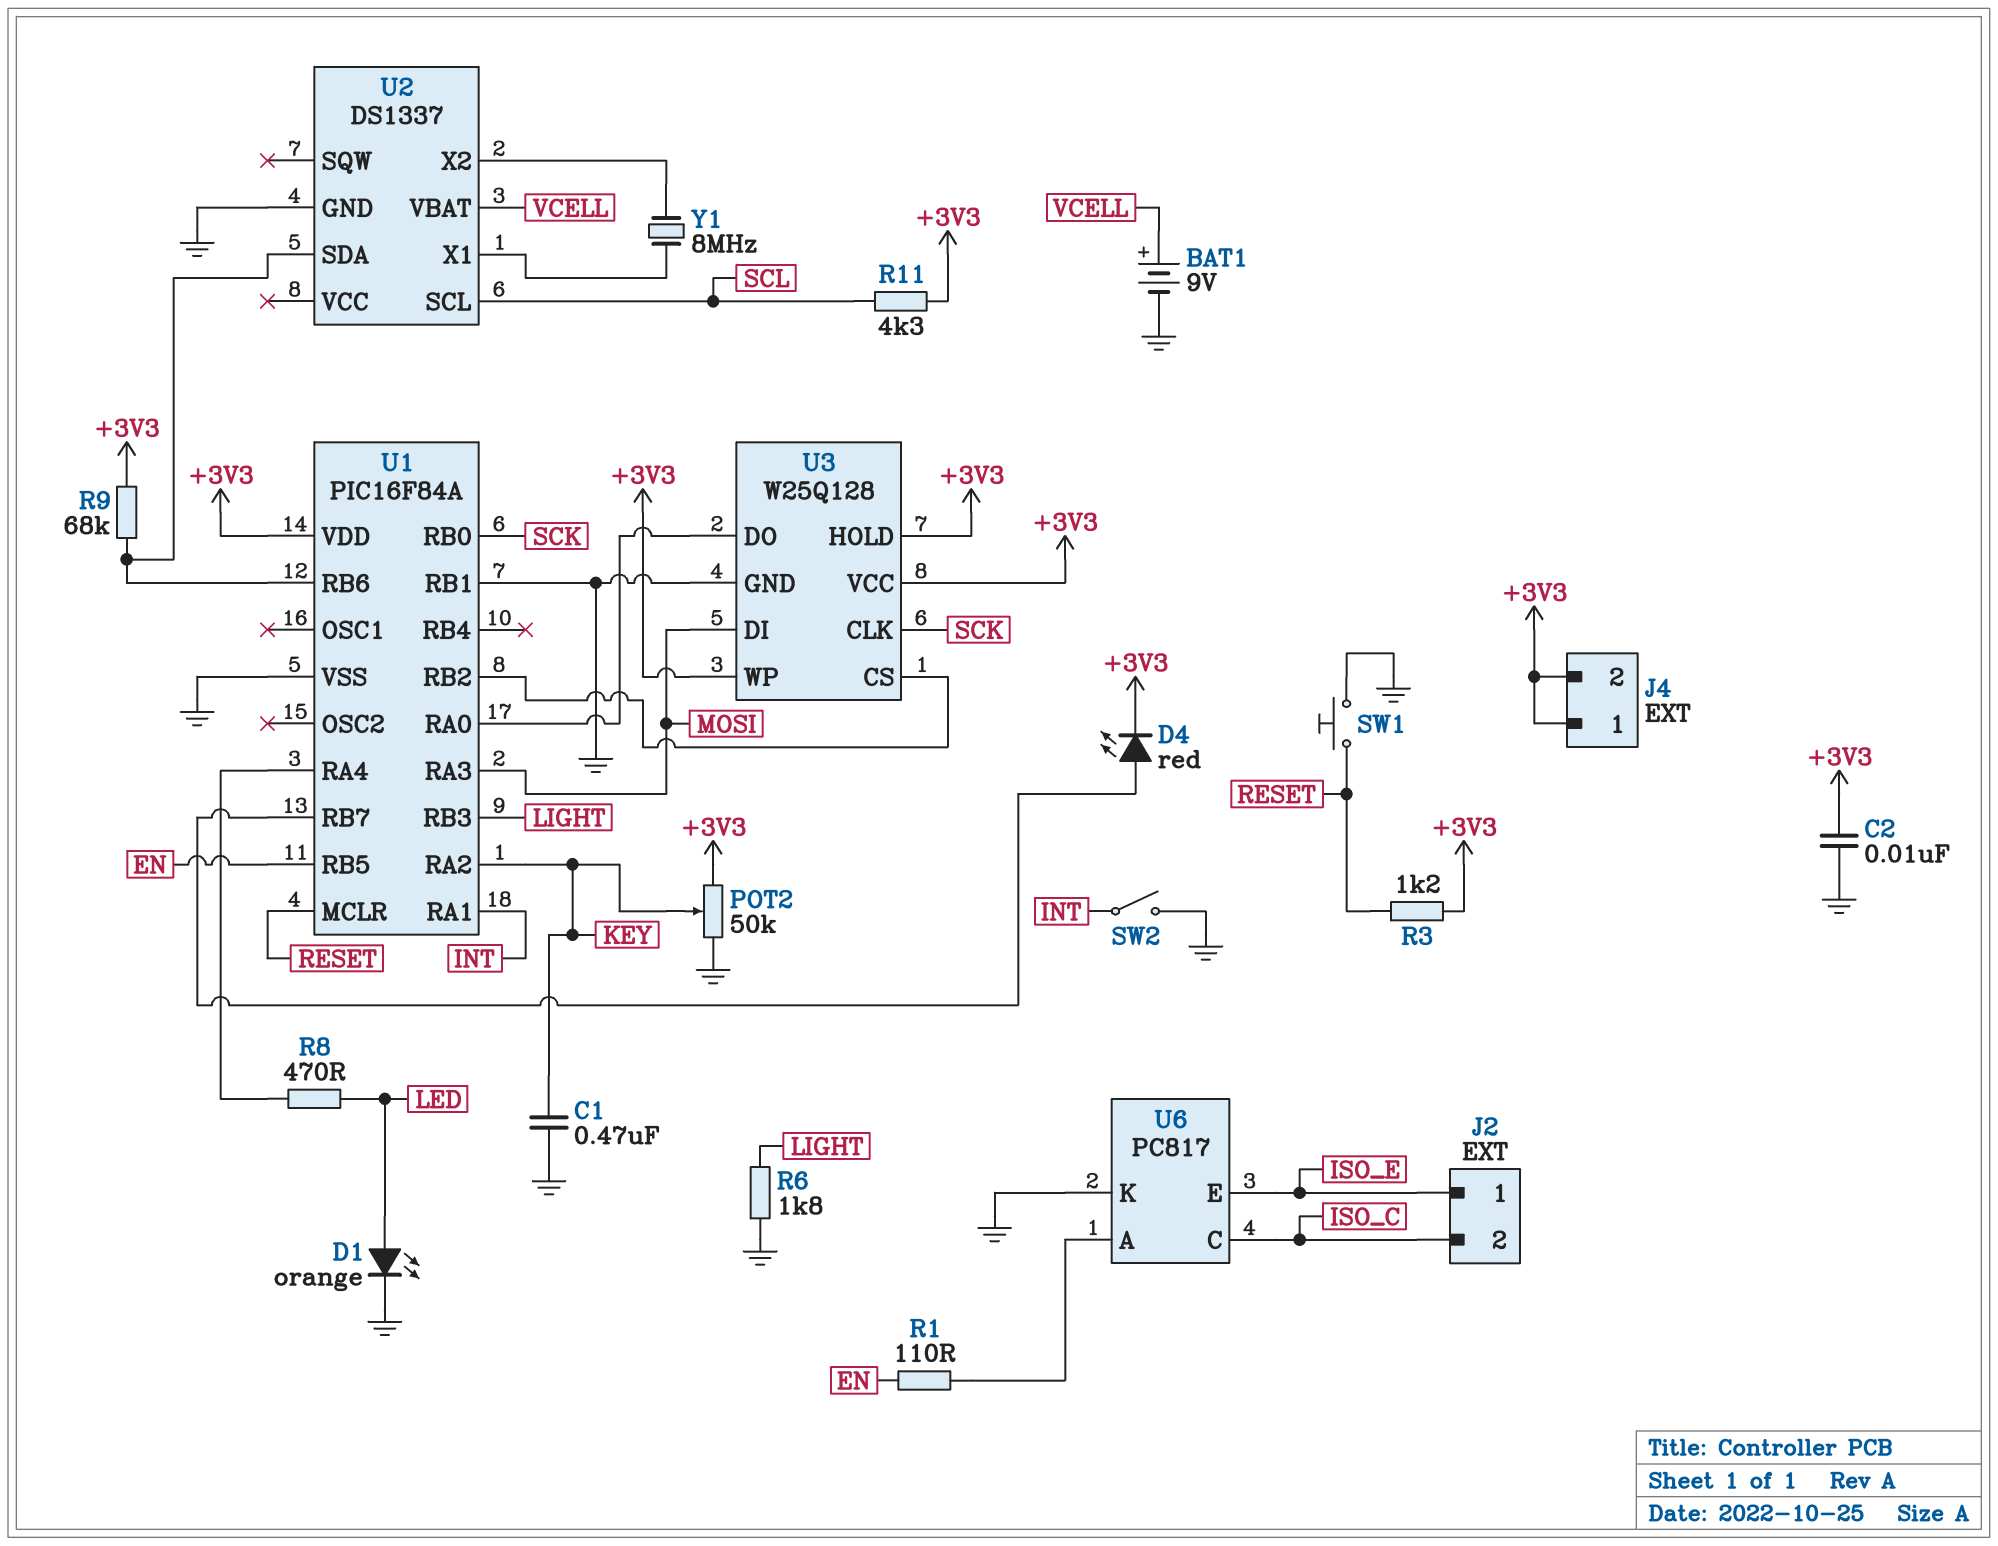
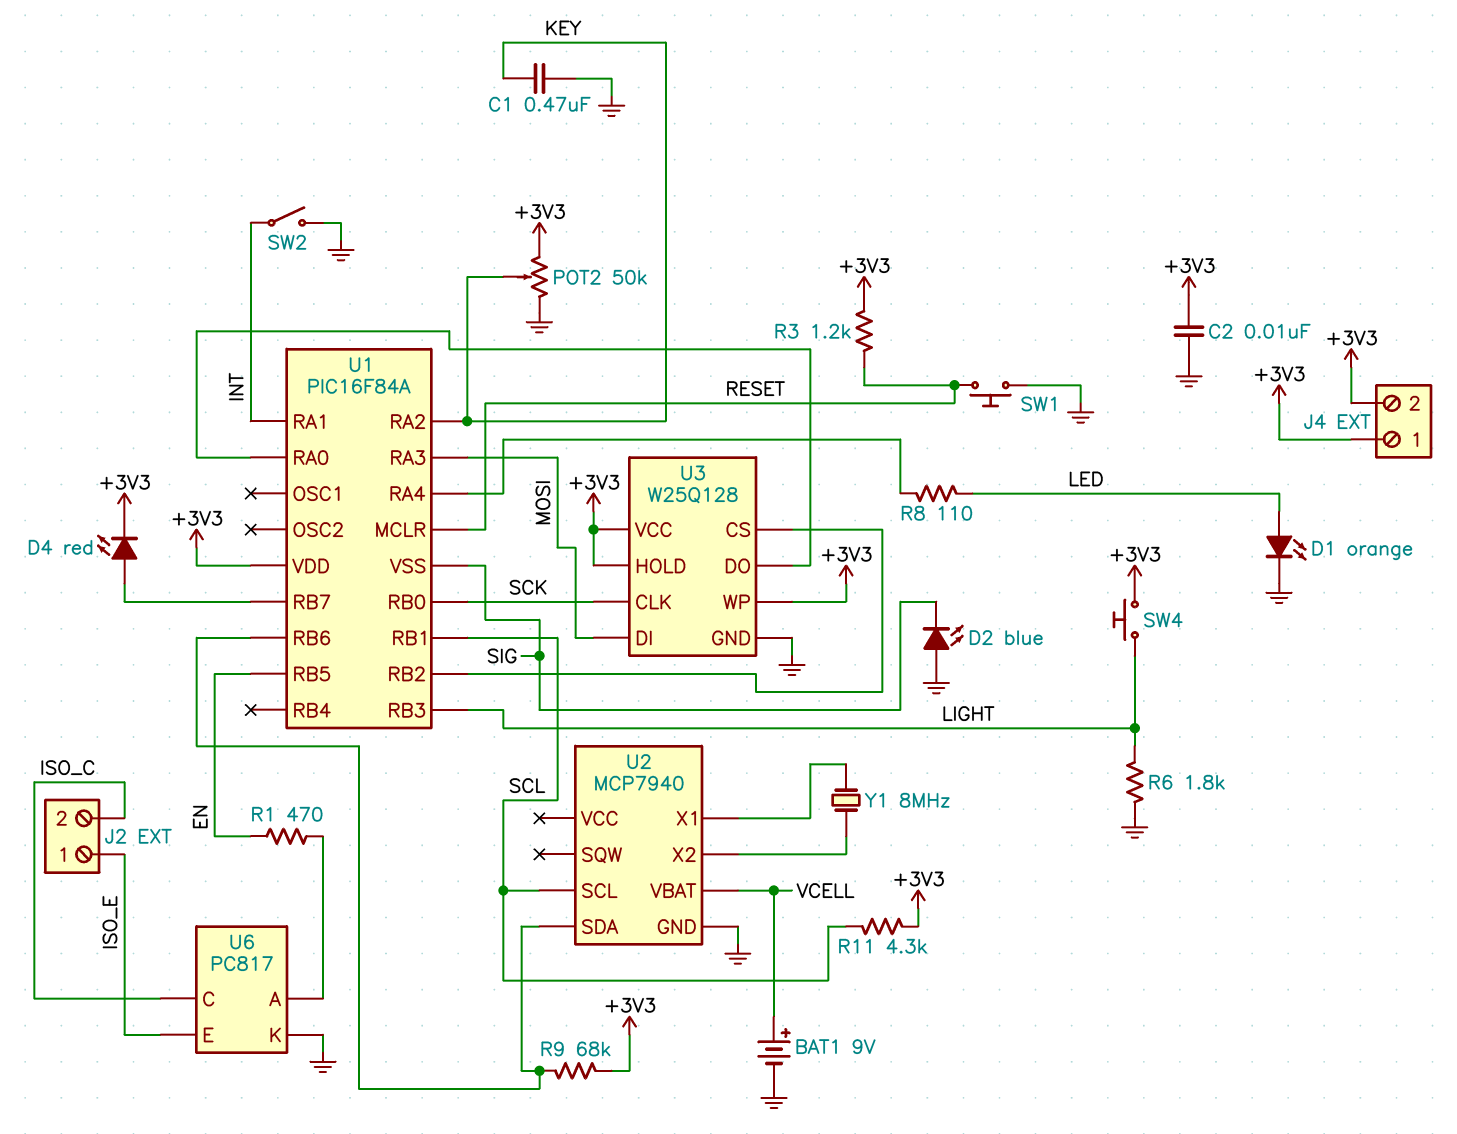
D2: none -> LED blue (A GND, K SIG)
R1: 110 (EN, U6/A) -> 470 (EN, U6/A)
R8: 470 (LED, U1/RA4) -> 110 (LED, U1/RA4)
SW4: none -> button (+3V3, LIGHT)
U1 pin RB1: GND -> SCL
U1 pin VSS: GND -> SIG
U2: DS1337 -> MCP7940

